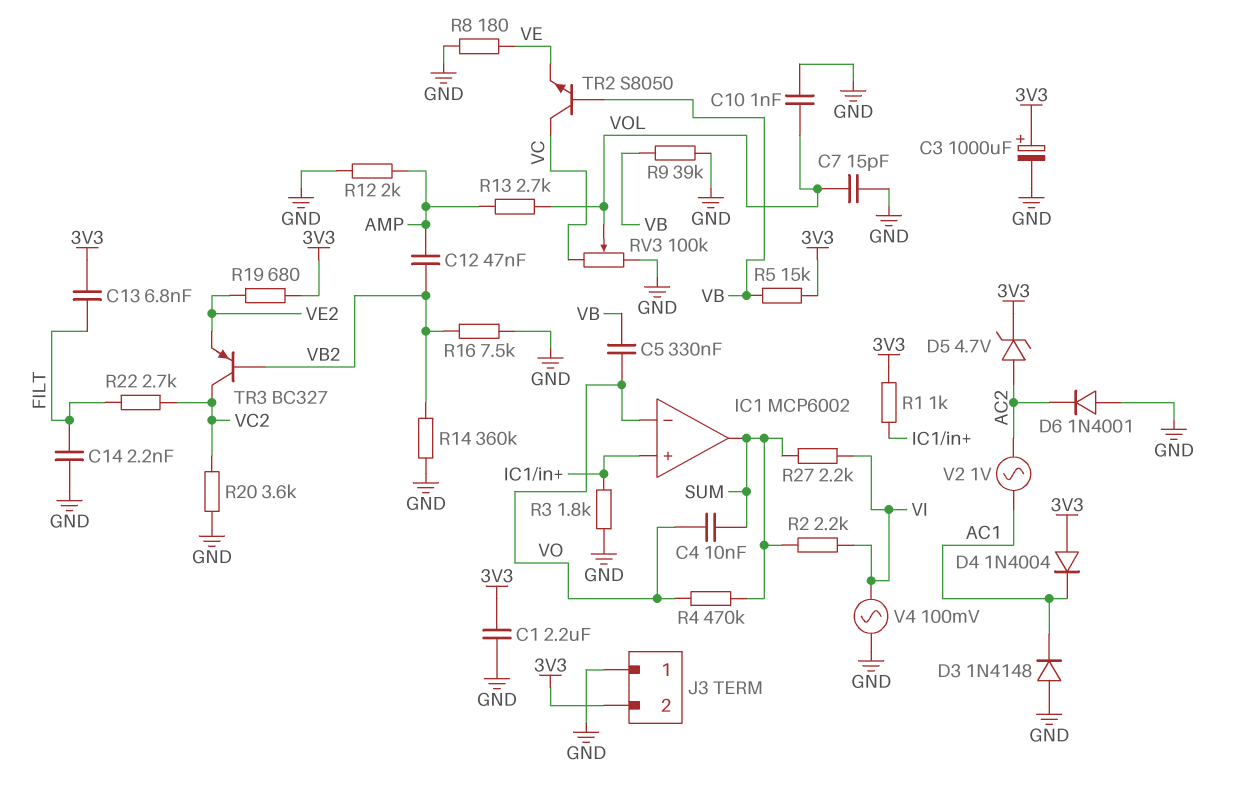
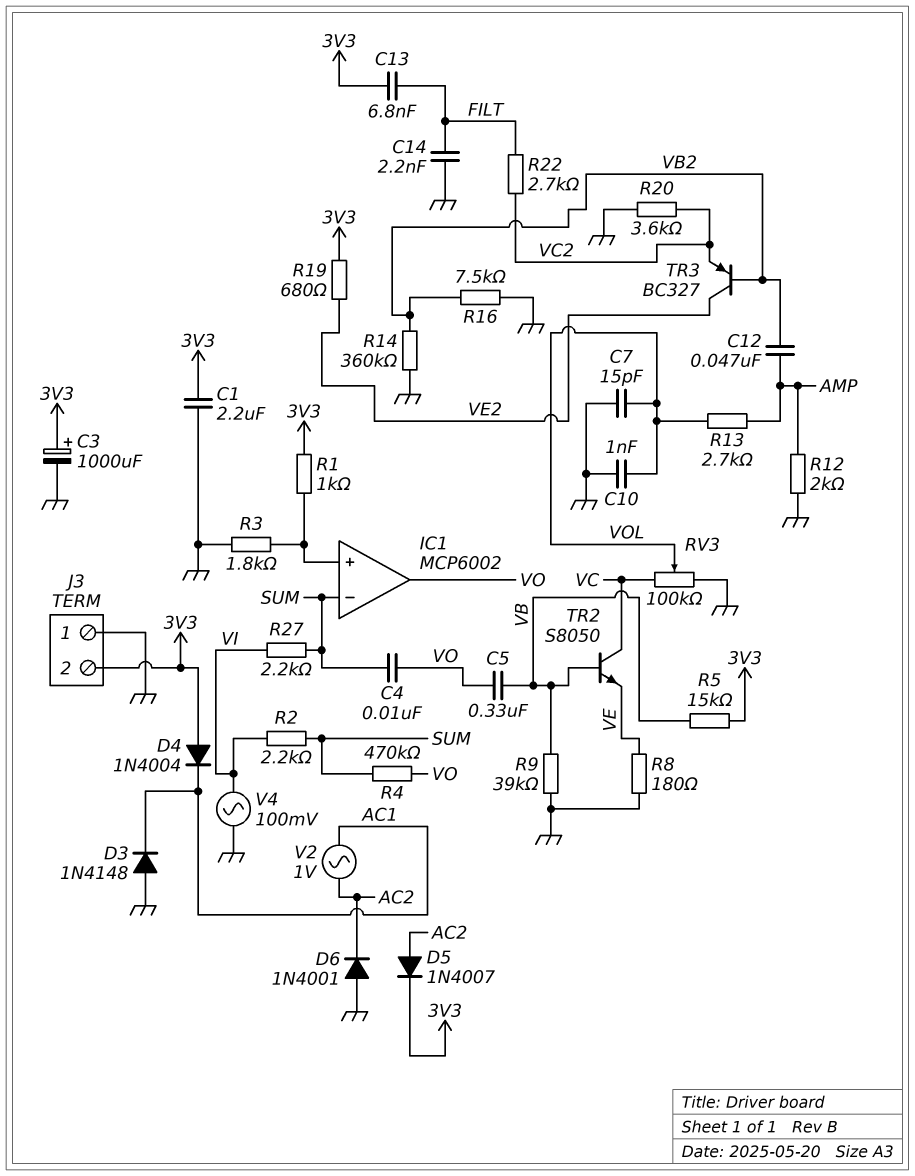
D5: zener 4.7V (A AC2, K 3V3) -> diode 1N4007 (A AC2, K 3V3)
IC1 pin in-: VO -> SUM
IC1 pin out: SUM -> VO
TR3: PNP BC327 (B VB2, C VC2, E VE2) -> PNP BC327 (B VB2, C VE2, E VC2)

